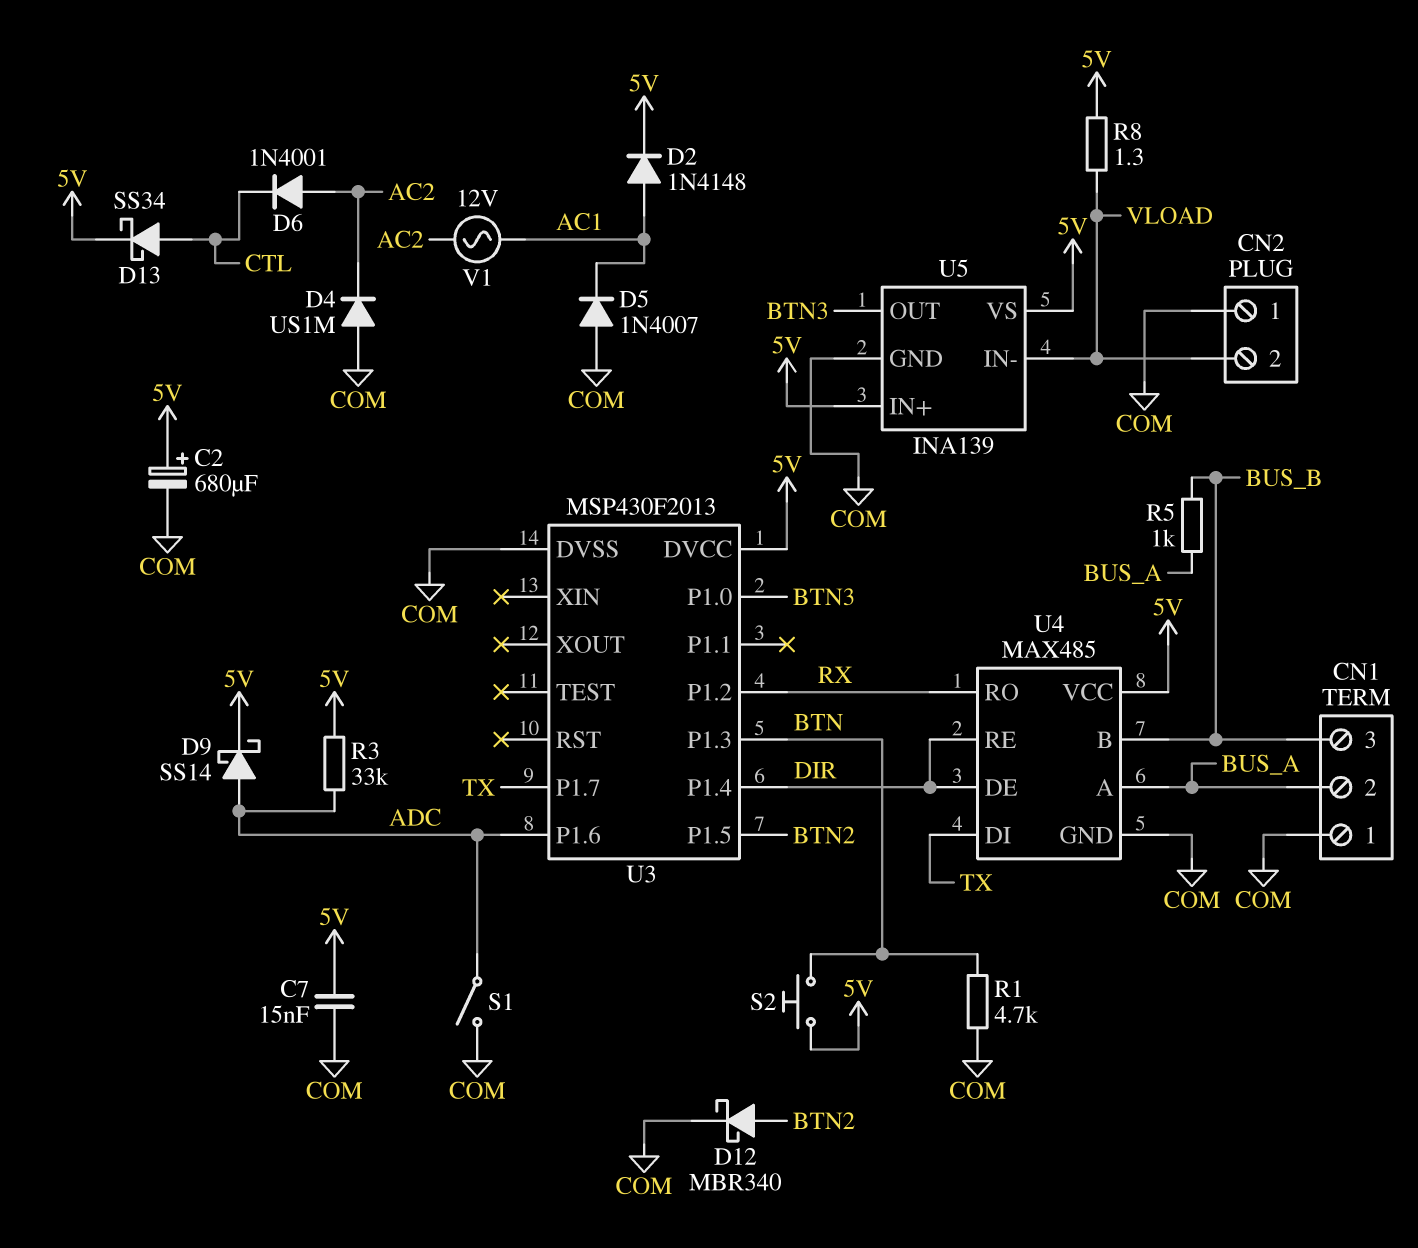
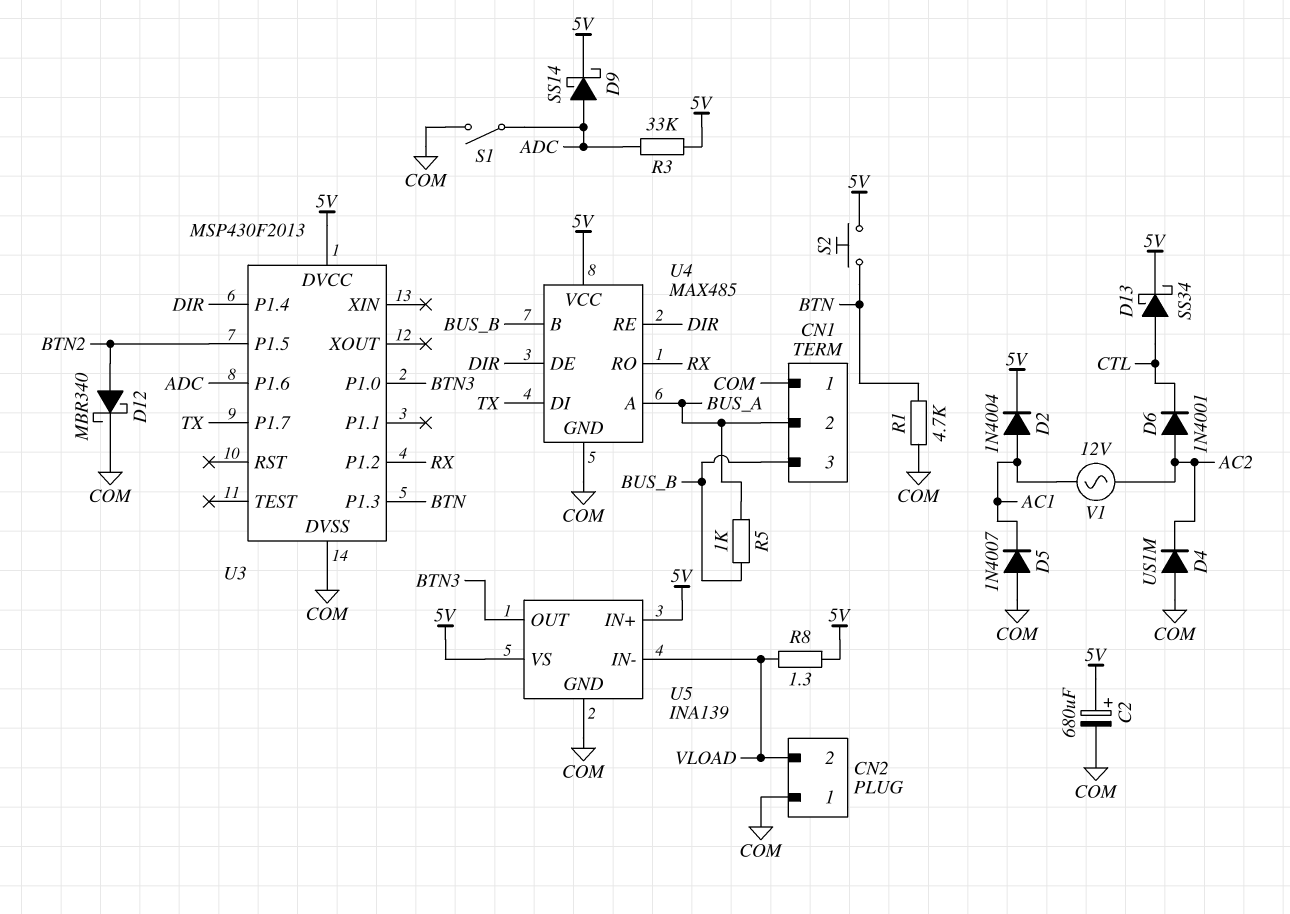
C7: 15nF (5V, COM) -> none
D2: diode 1N4148 (A AC1, K 5V) -> diode 1N4004 (A AC1, K 5V)

